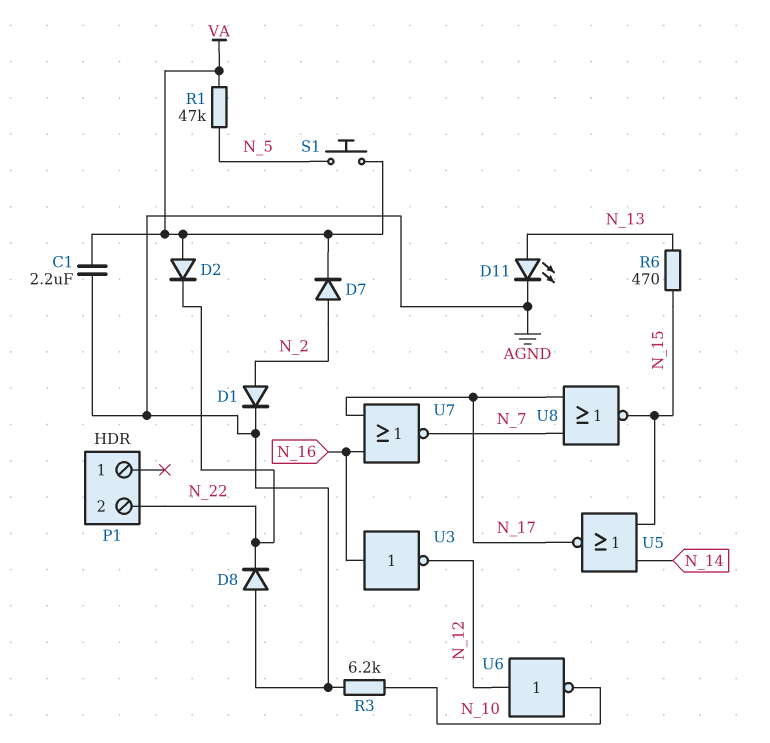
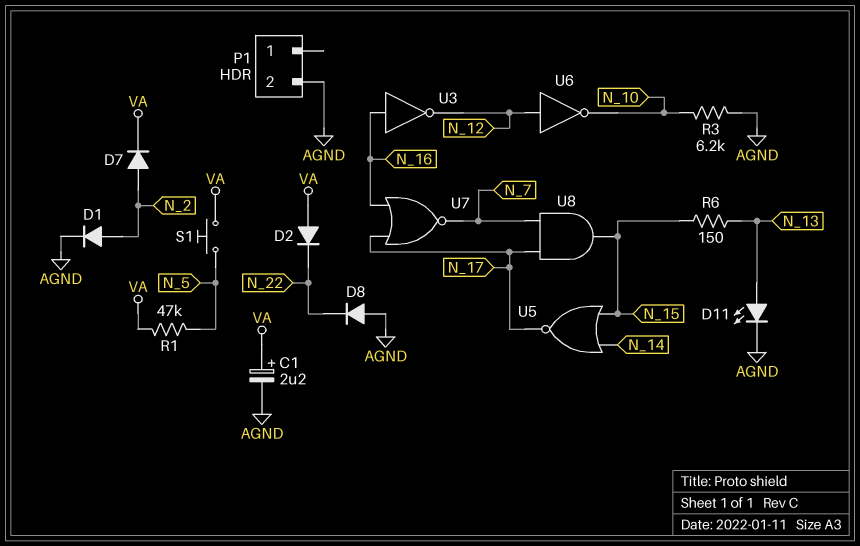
C1: 2.2uF (AGND, VA) -> 2.2uF (plus VA, minus AGND)
P1 pin 2: N_22 -> AGND
R6: 470 (N_13, N_15) -> 150 (N_13, N_15)
U8: NOR (in N_7, in N_17, out N_15) -> AND (in N_7, in N_17, out N_15)

